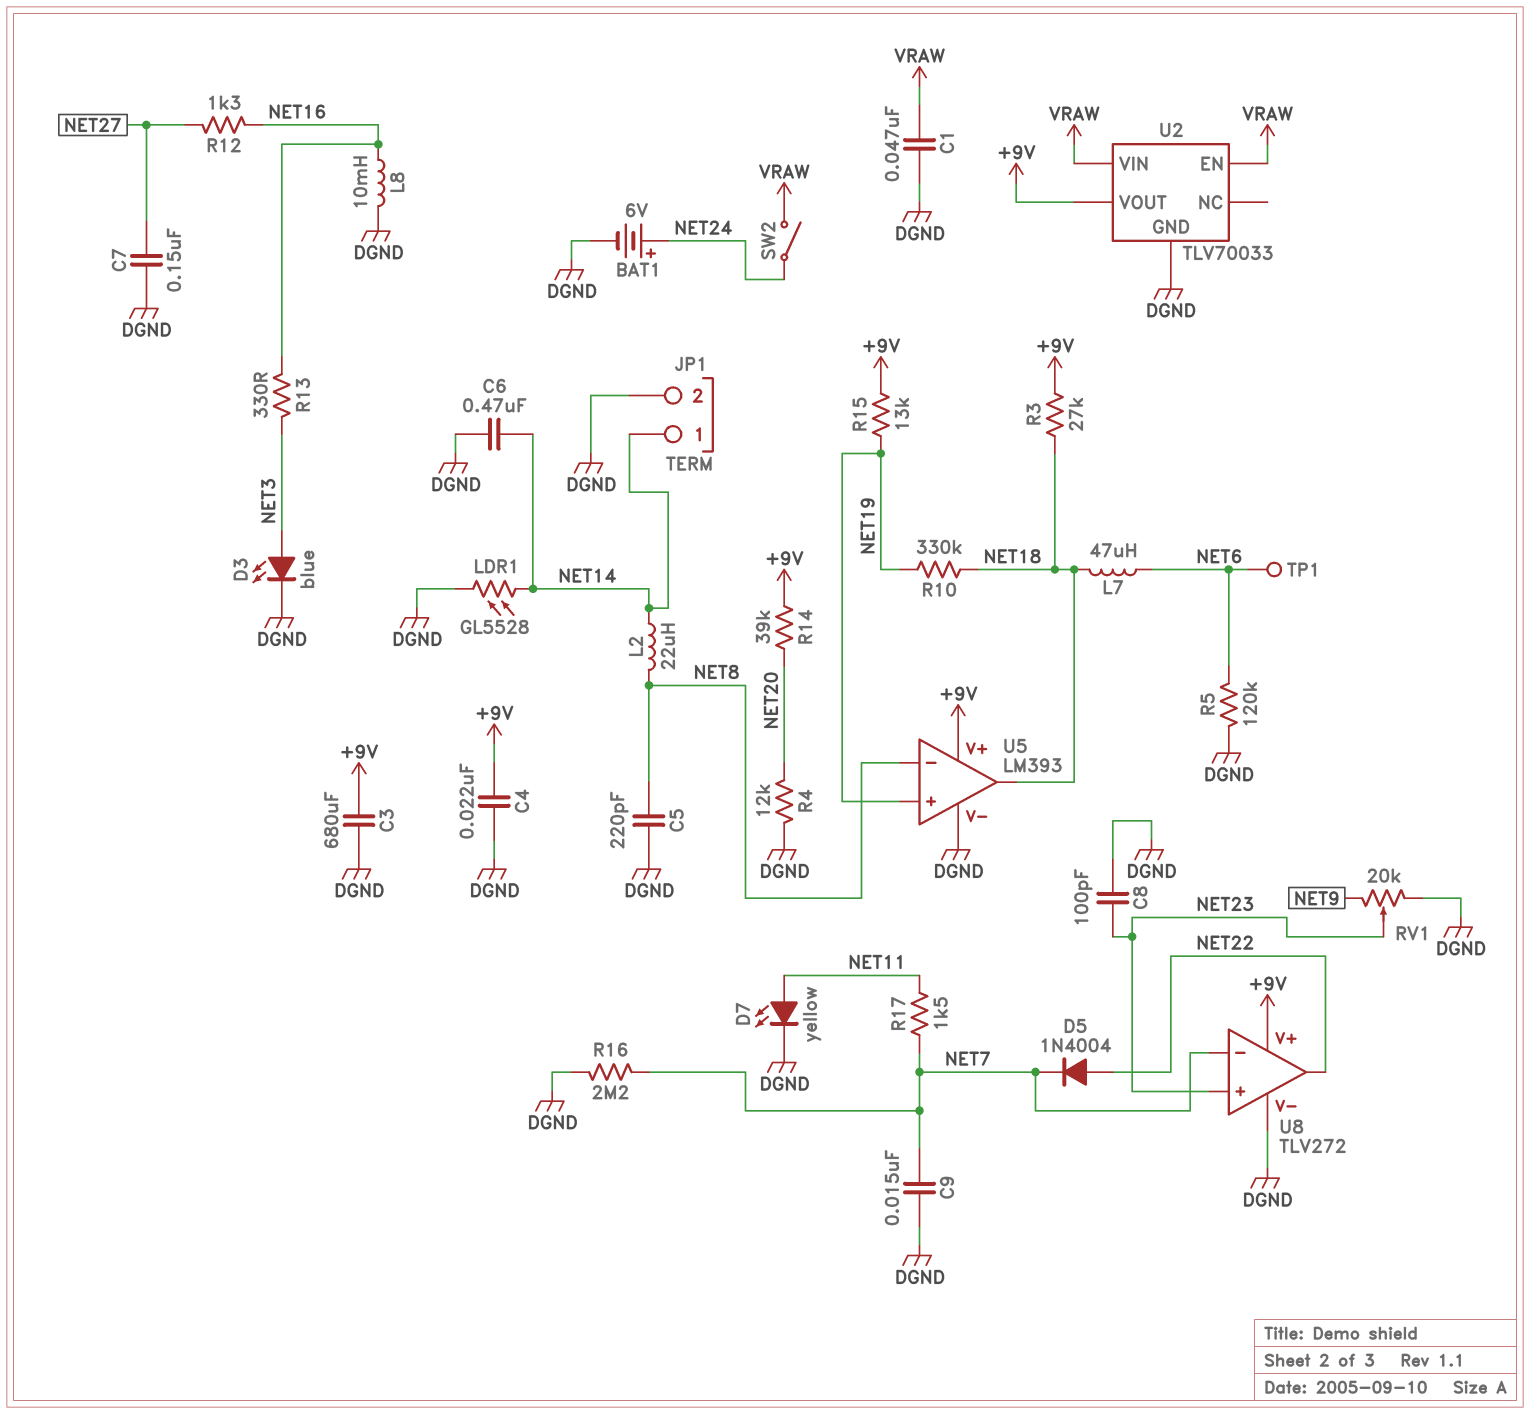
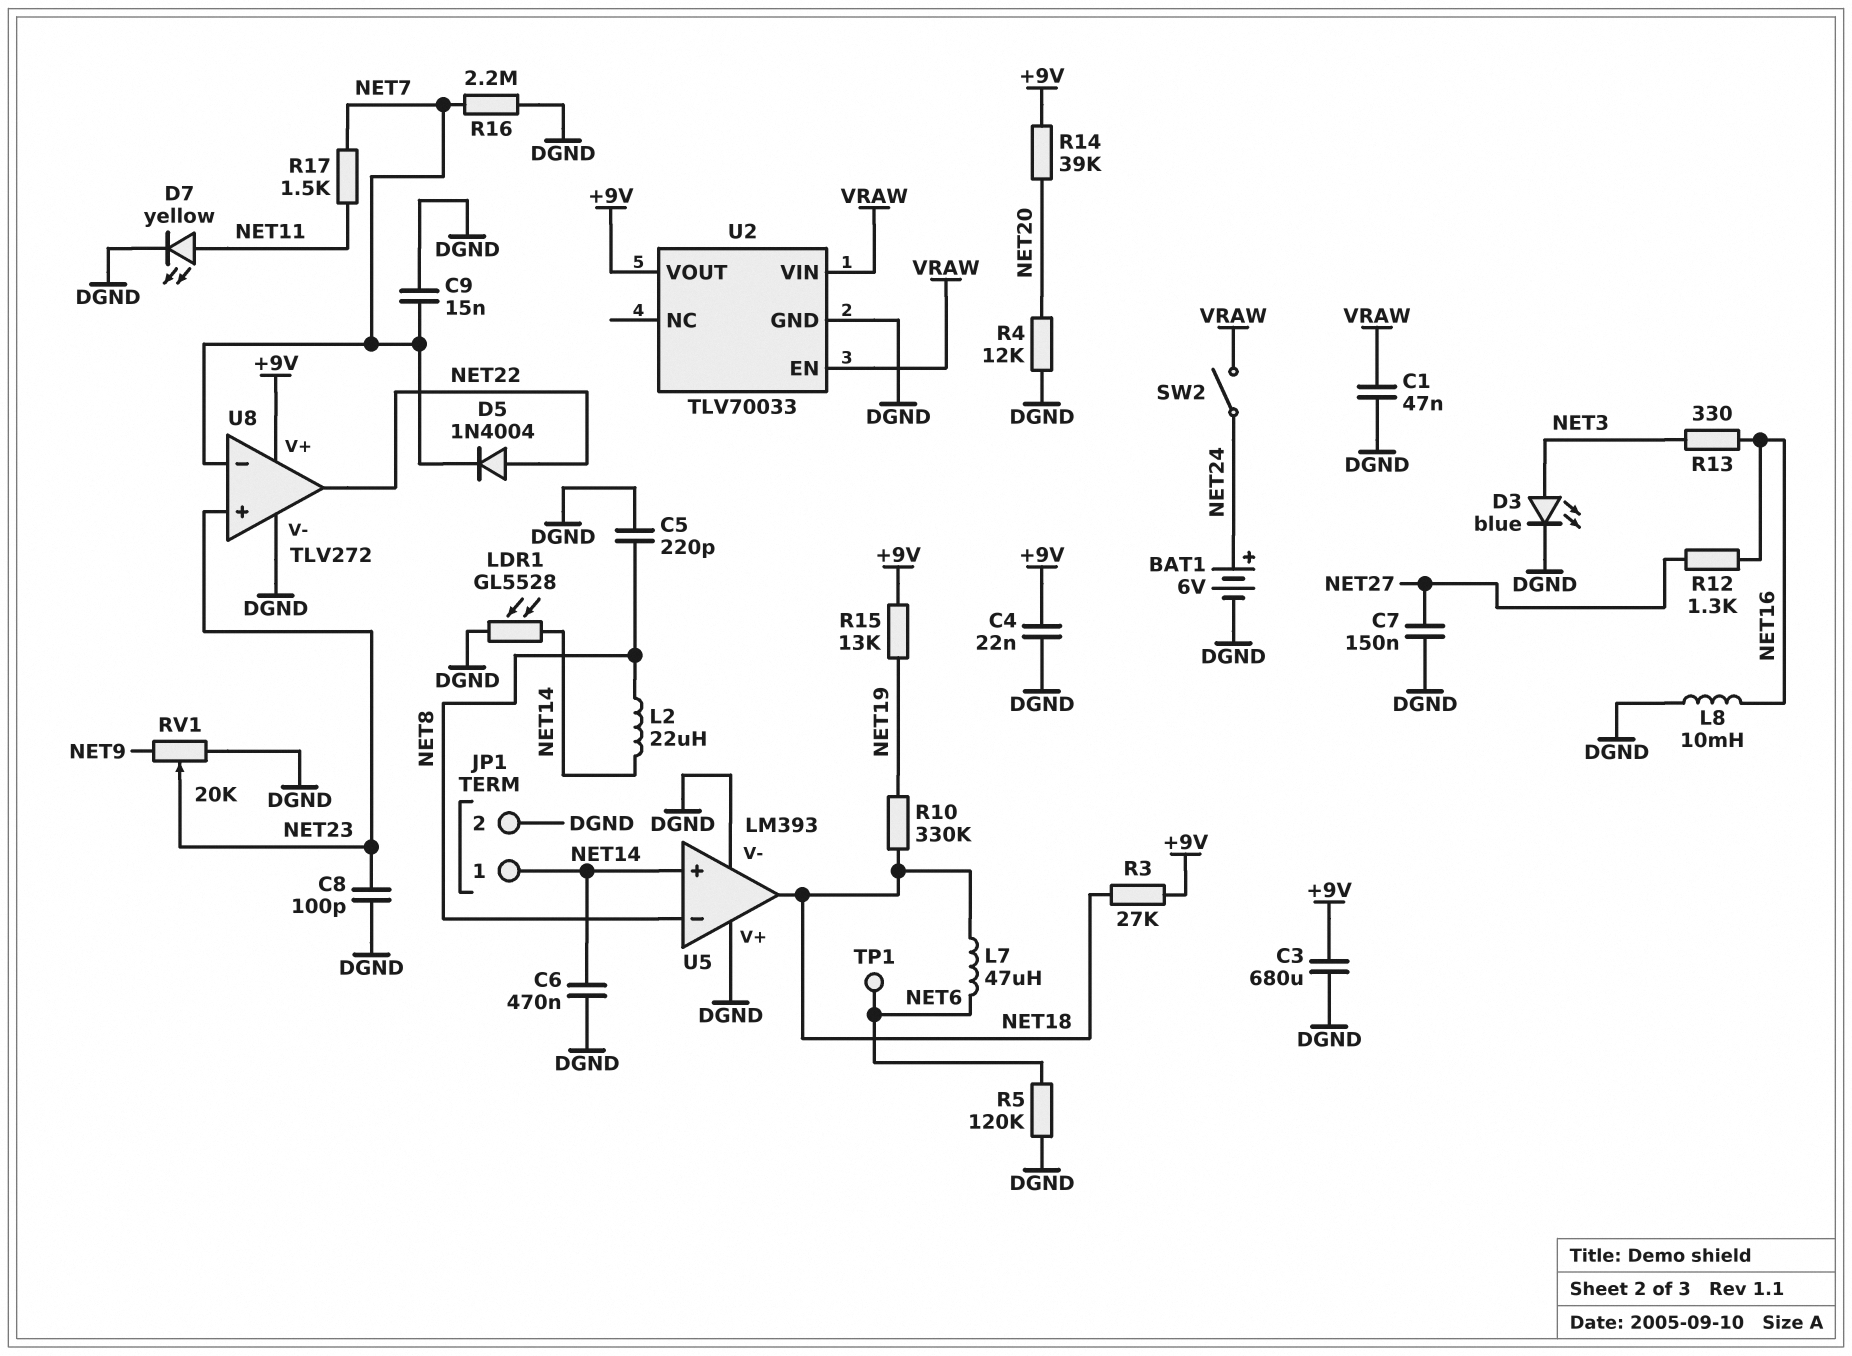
U5 pin V+: +9V -> DGND
U5 pin in+: NET19 -> NET14

